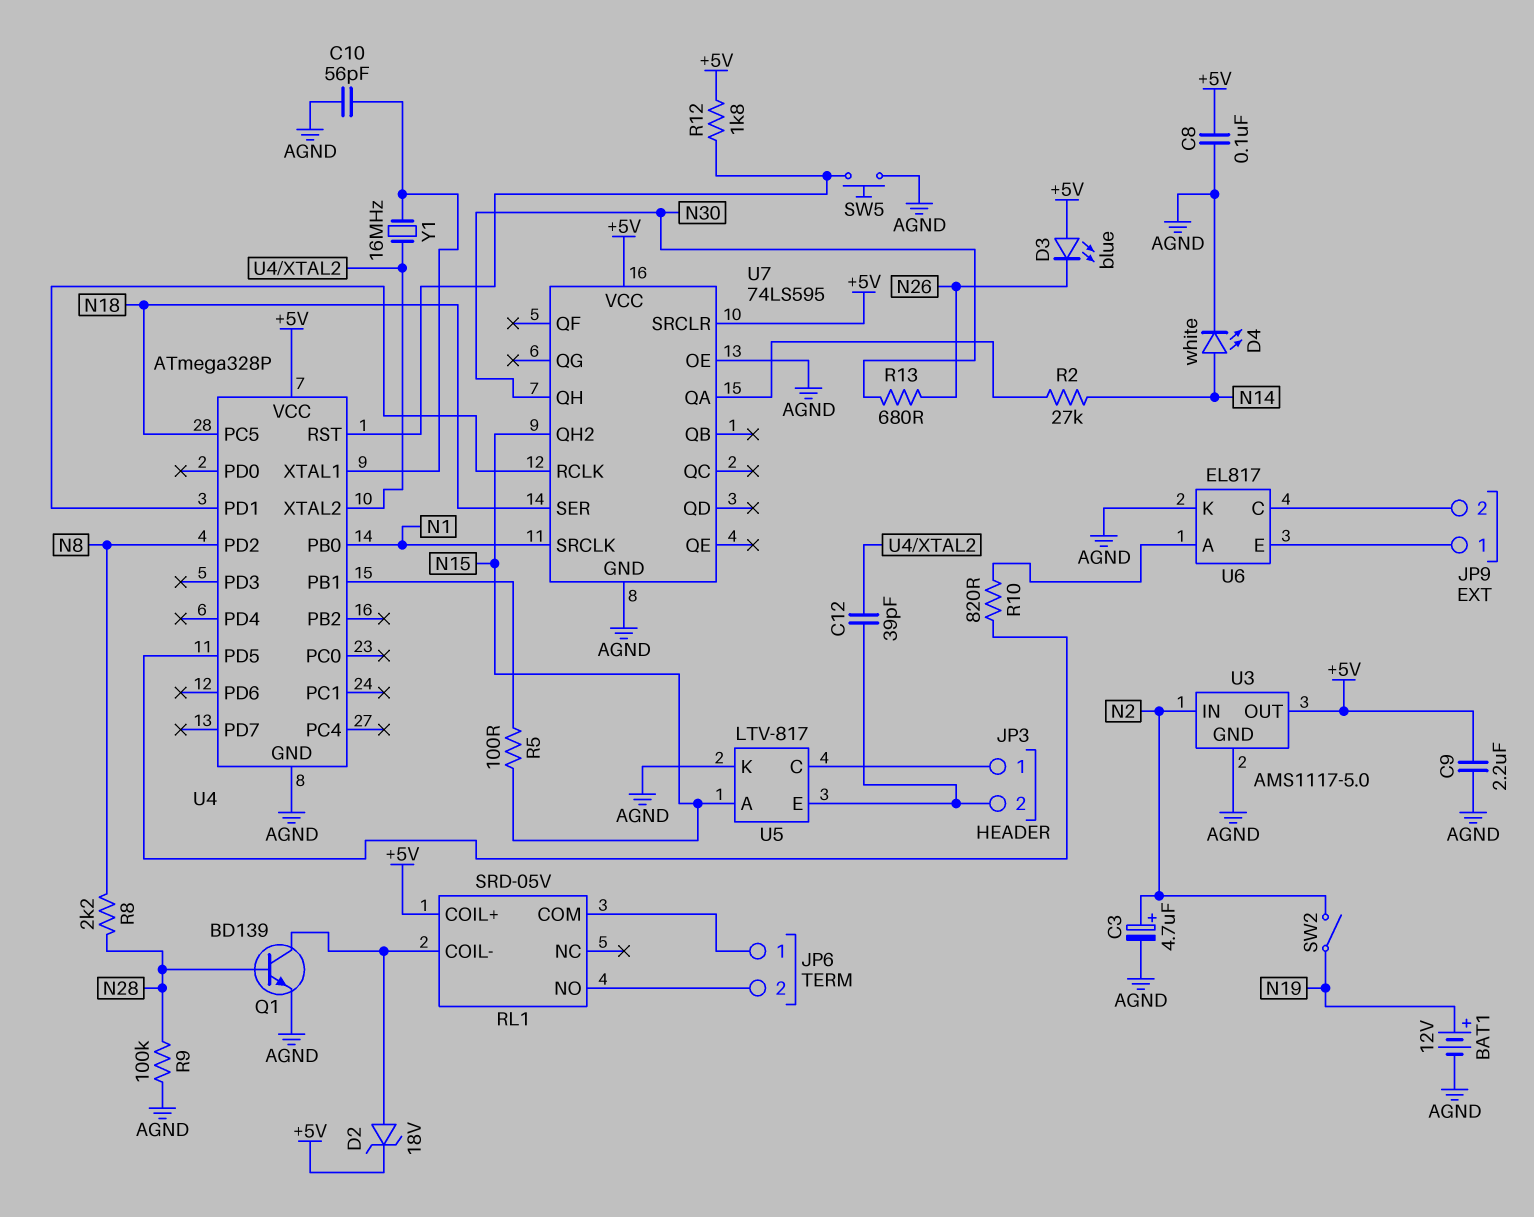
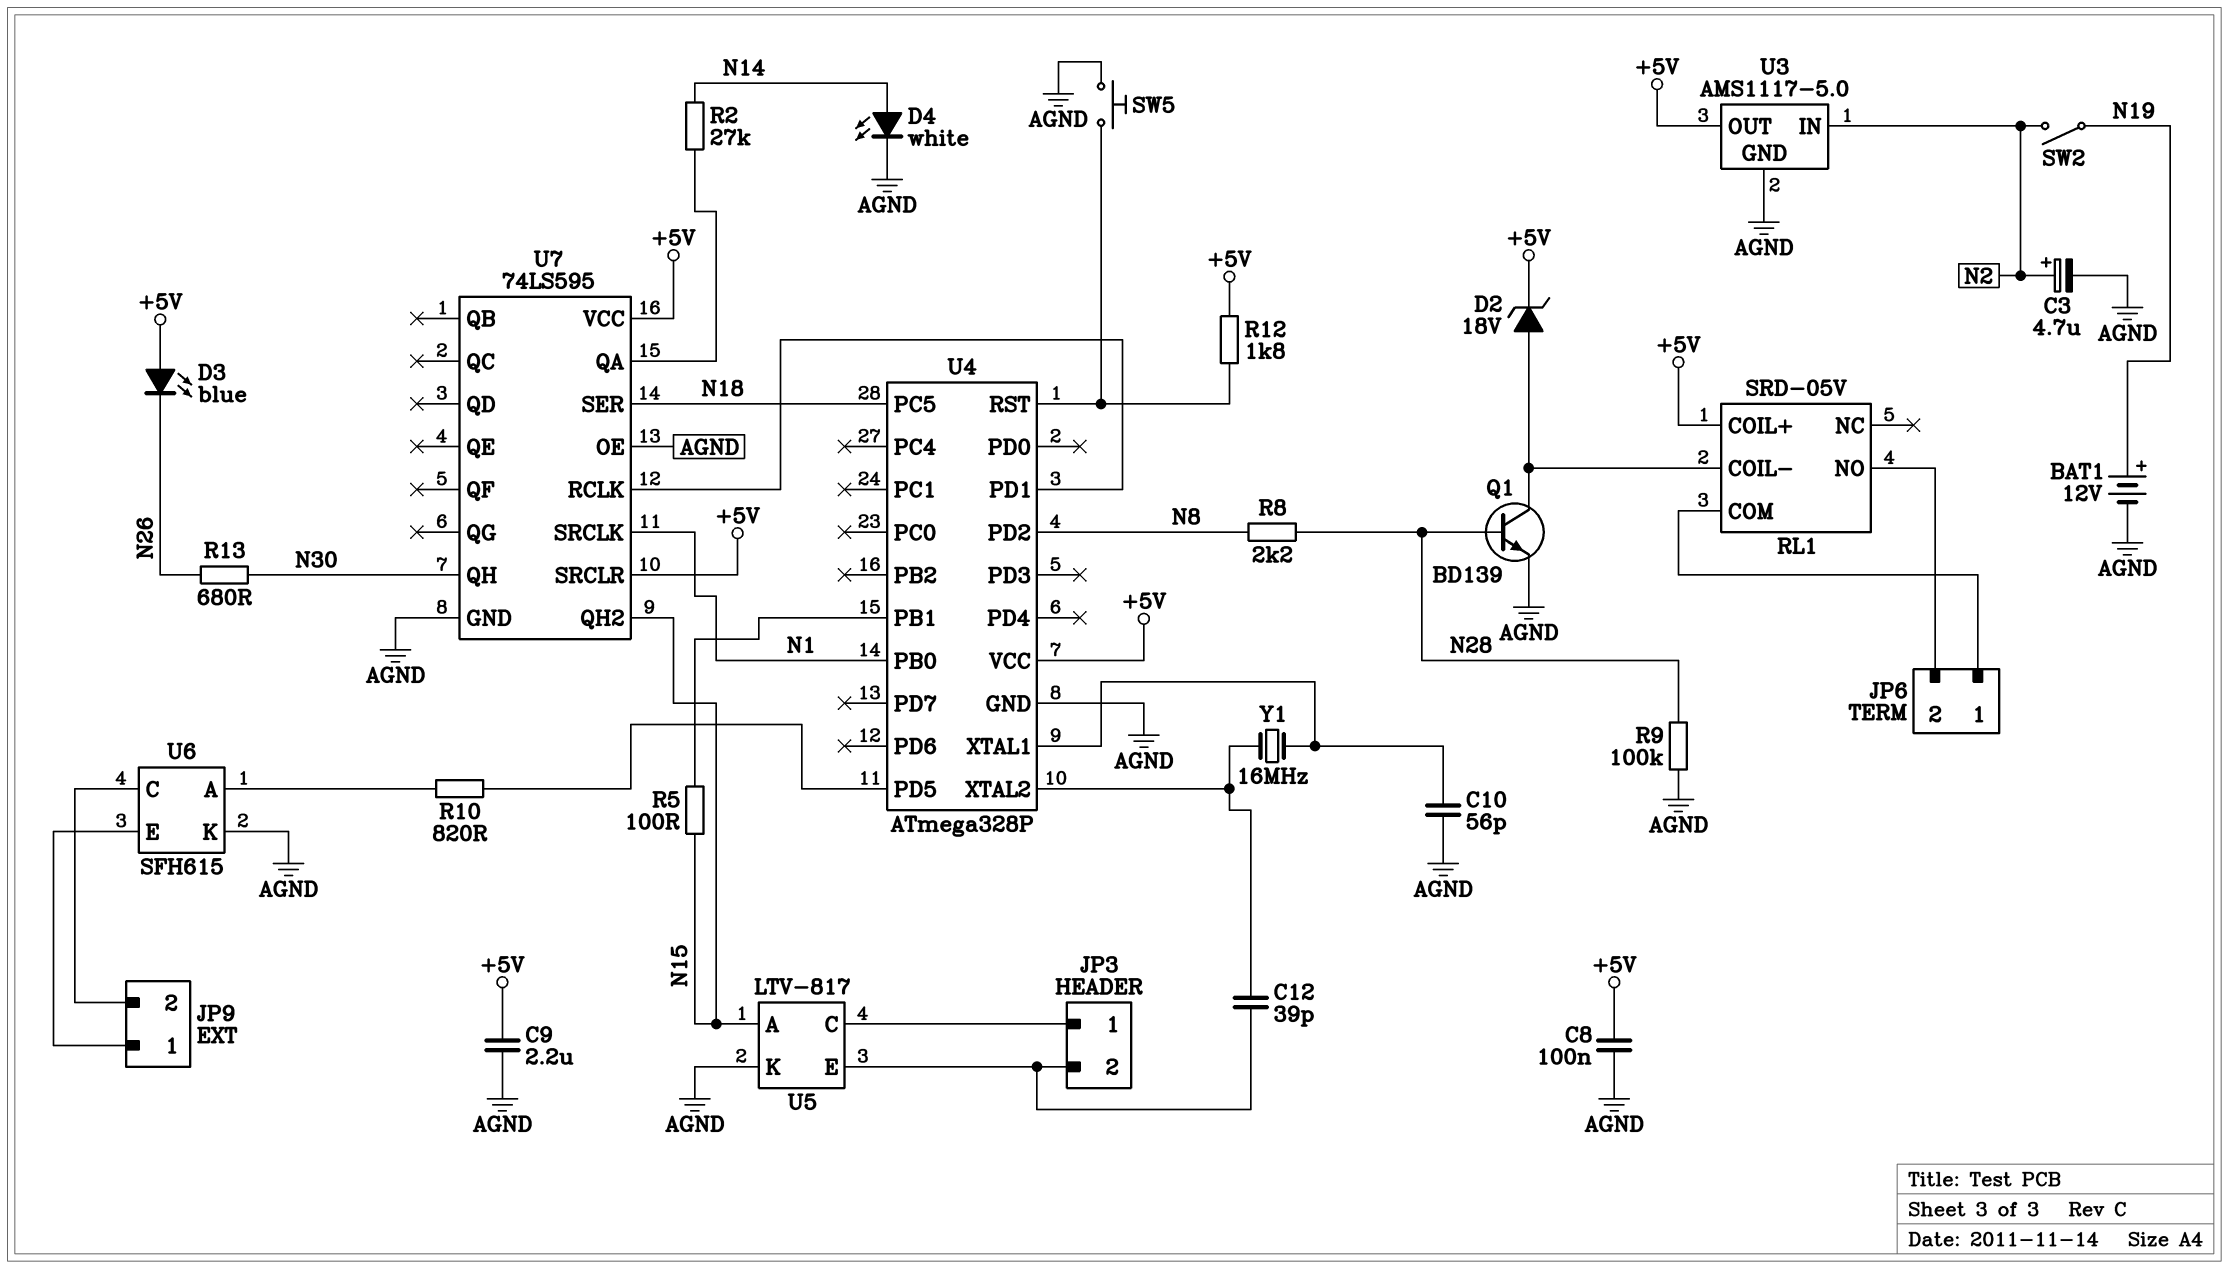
U6: EL817 -> SFH615

